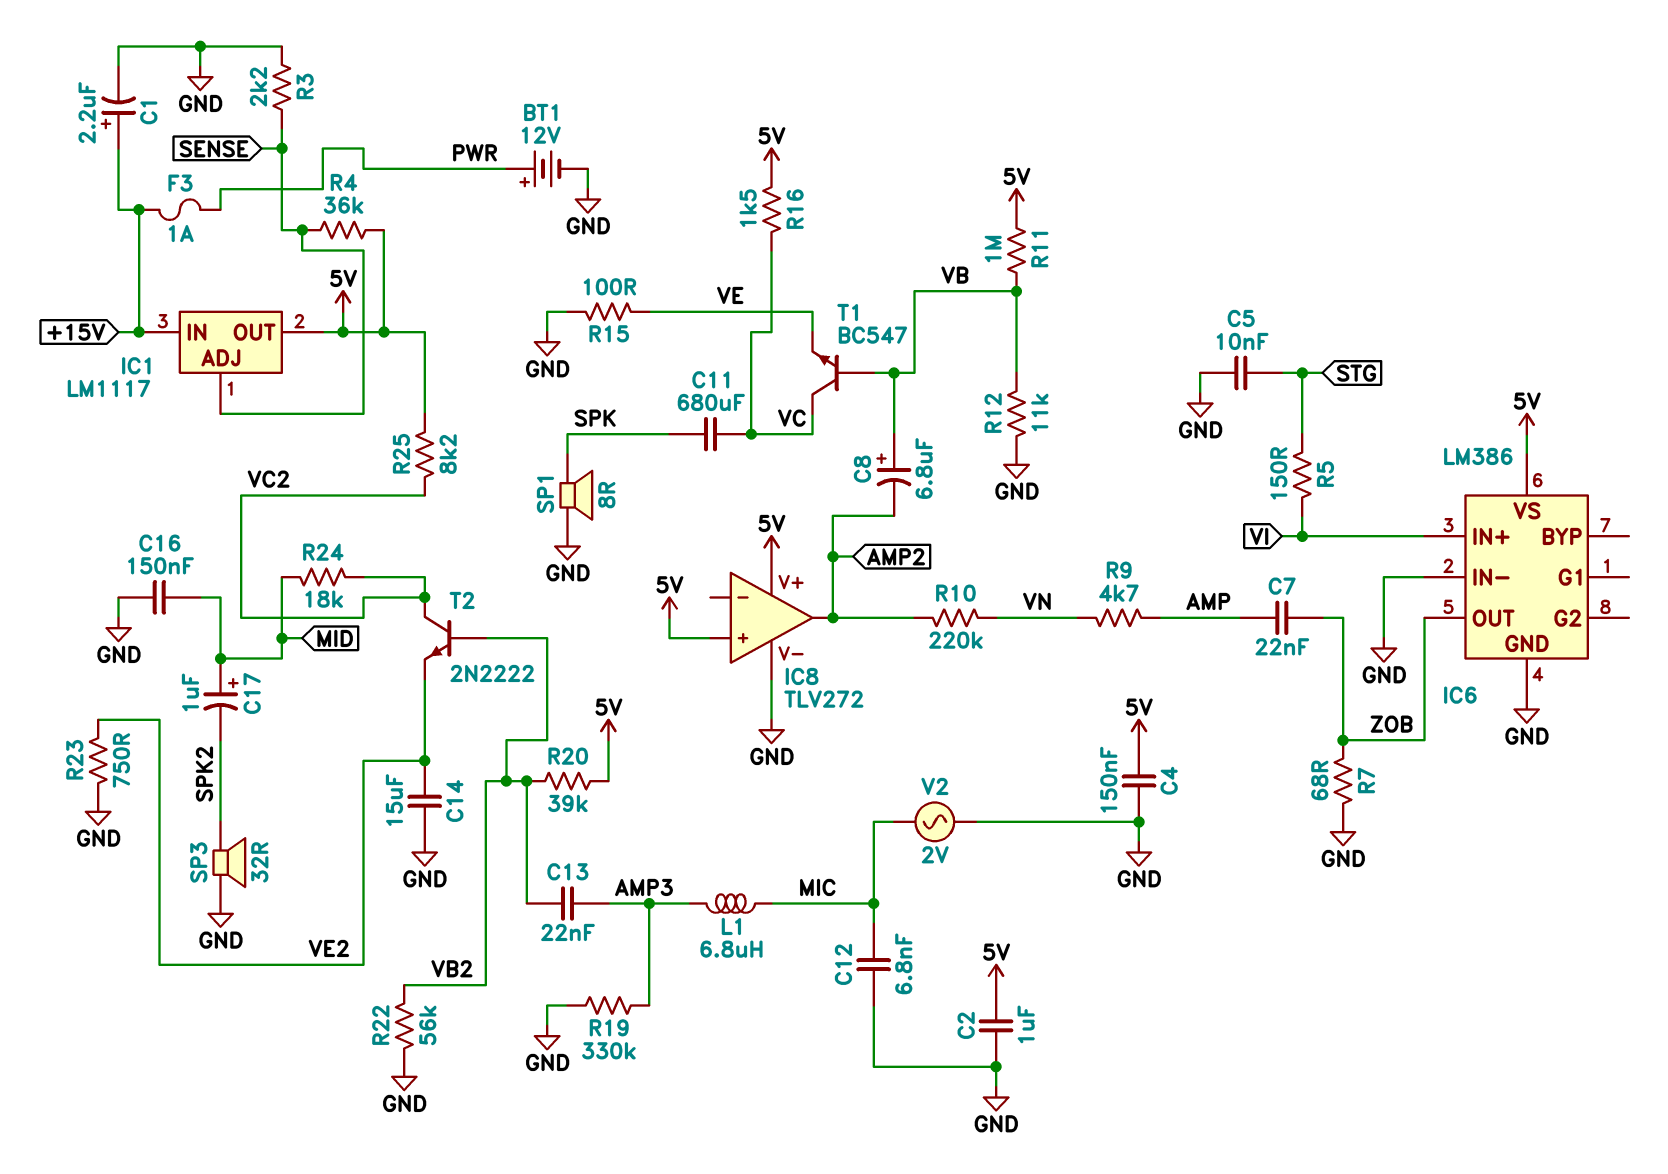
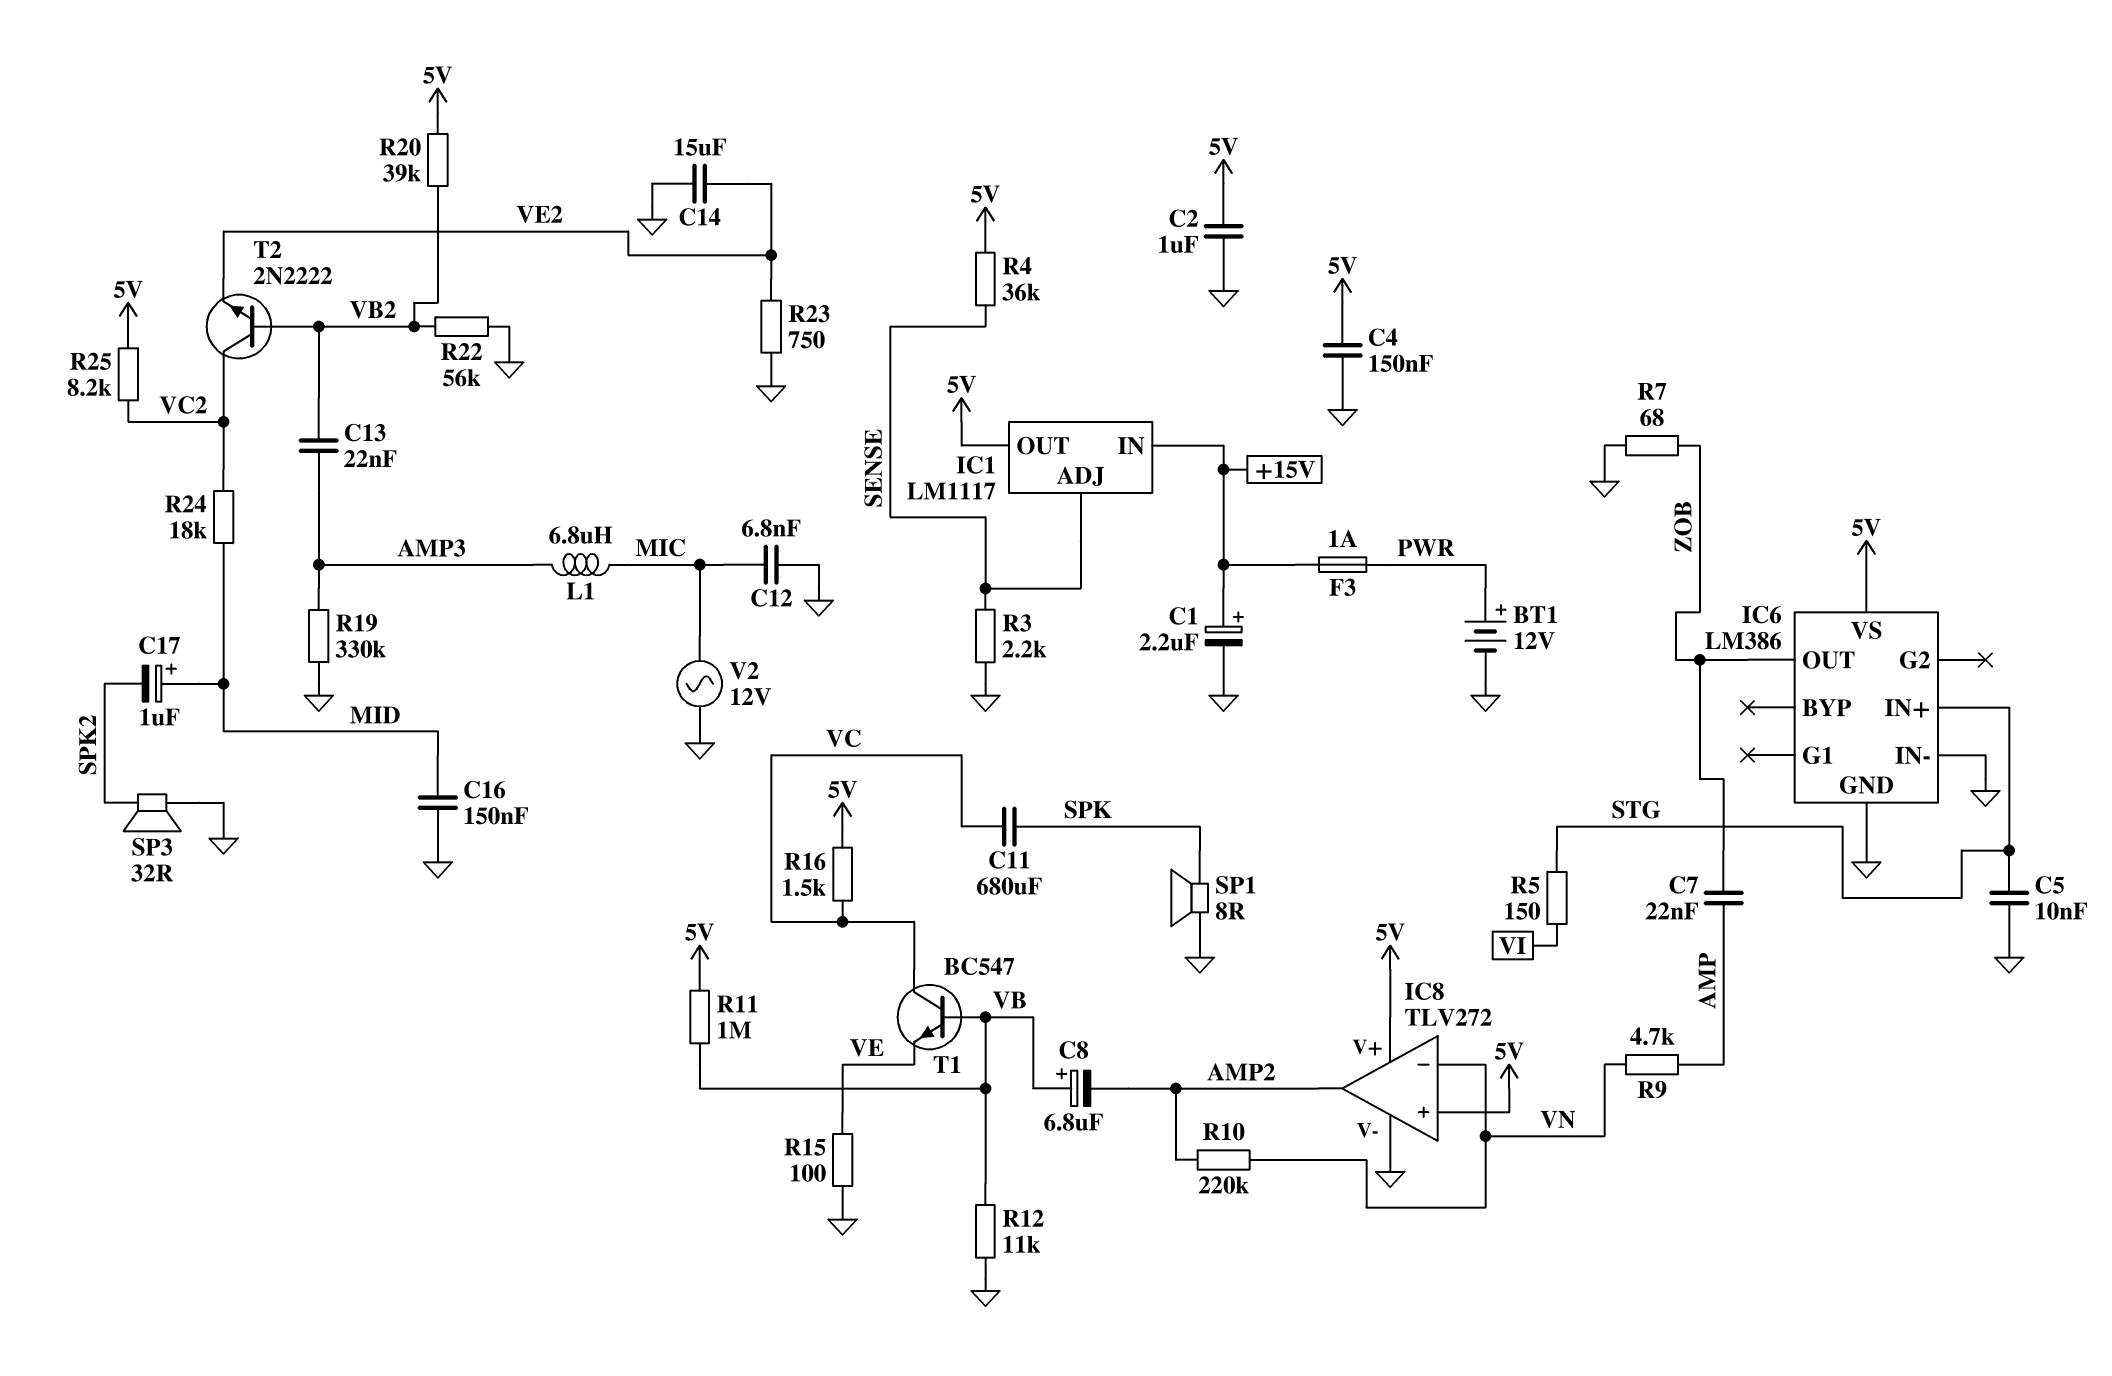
IC6 pin IN+: VI -> STG
IC8 pin in-: none -> VN
V2: AC 2V (GND, MIC) -> AC 12V (GND, MIC)

